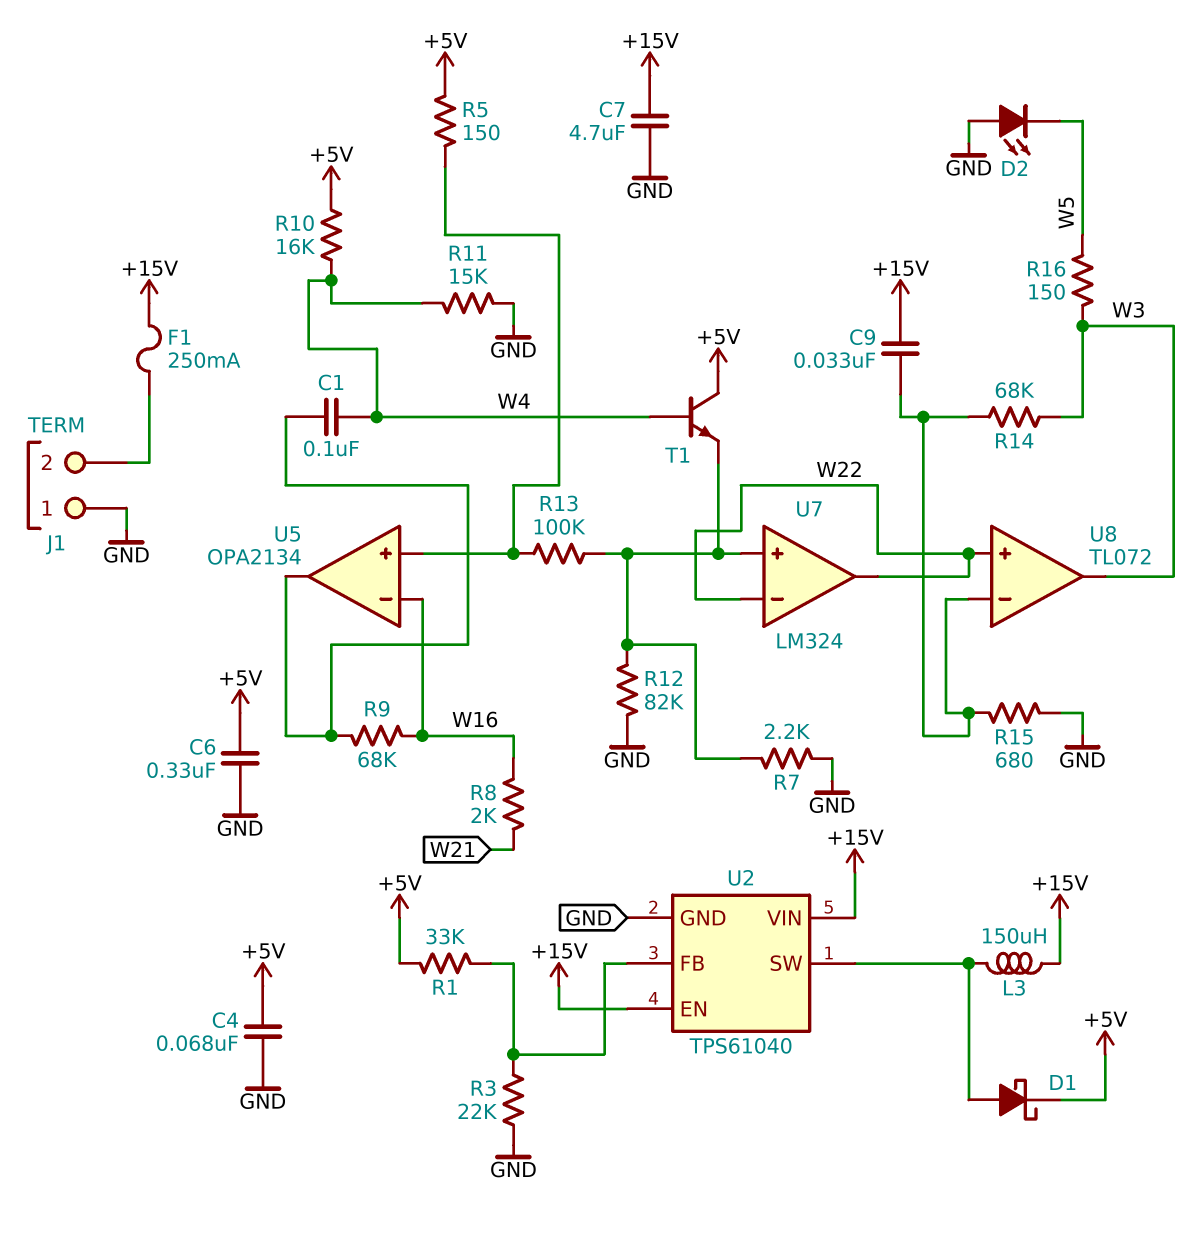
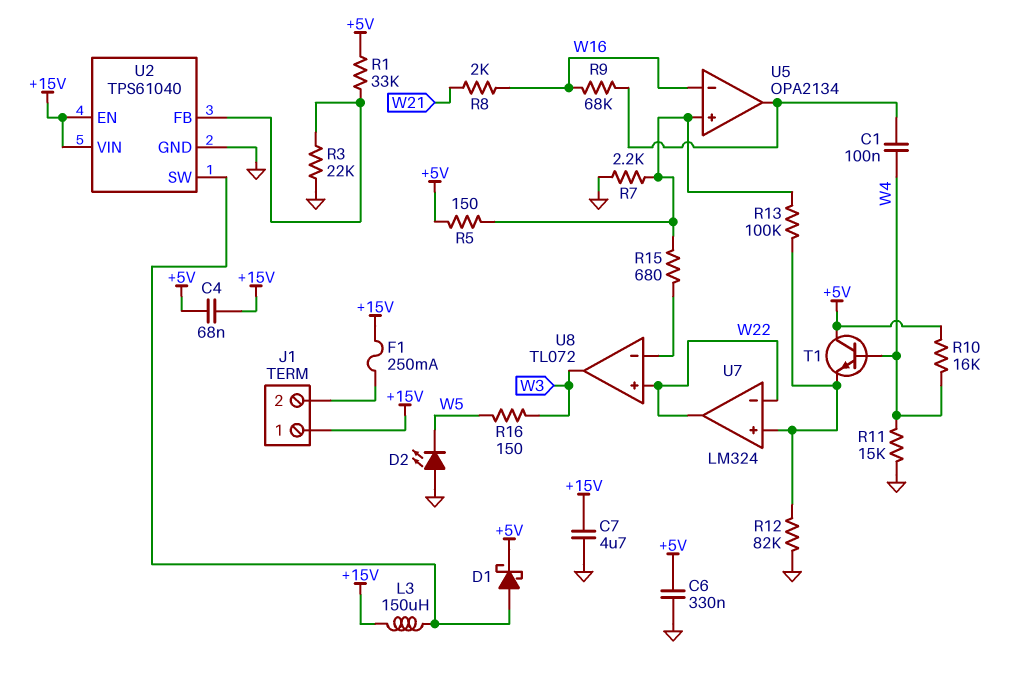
C4: 68nF (+5V, GND) -> 68nF (+5V, +15V)
C9: 33nF (+15V, U8/in-) -> none
J1 pin 1: GND -> +15V
R7: 2.2k (GND, U7/in+) -> 2.2k (GND, U5/in+)
R14: 68k (U8/in-, W3) -> none
R15: 680 (GND, U8/in-) -> 680 (U5/in+, U8/in-)

